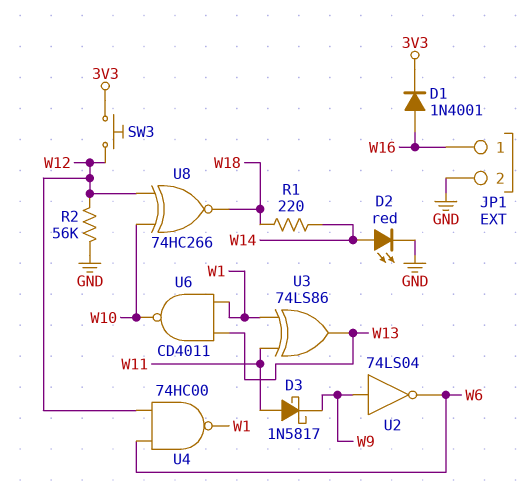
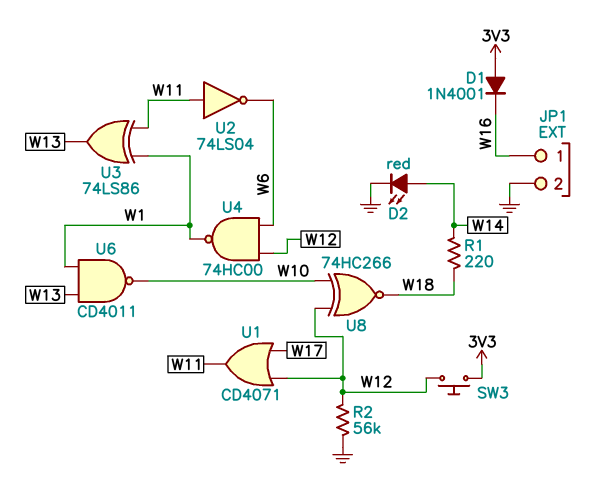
D1: diode 1N4001 (A W16, K 3V3) -> diode 1N4001 (A 3V3, K W16)
D3: schottky 1N5817 (A W11, K W9) -> none
U1: none -> OR CD4071 (in W12, in W17, out W11)
U2: NOT 74LS04 (in W9, out W6) -> NOT 74LS04 (in W11, out W6)

